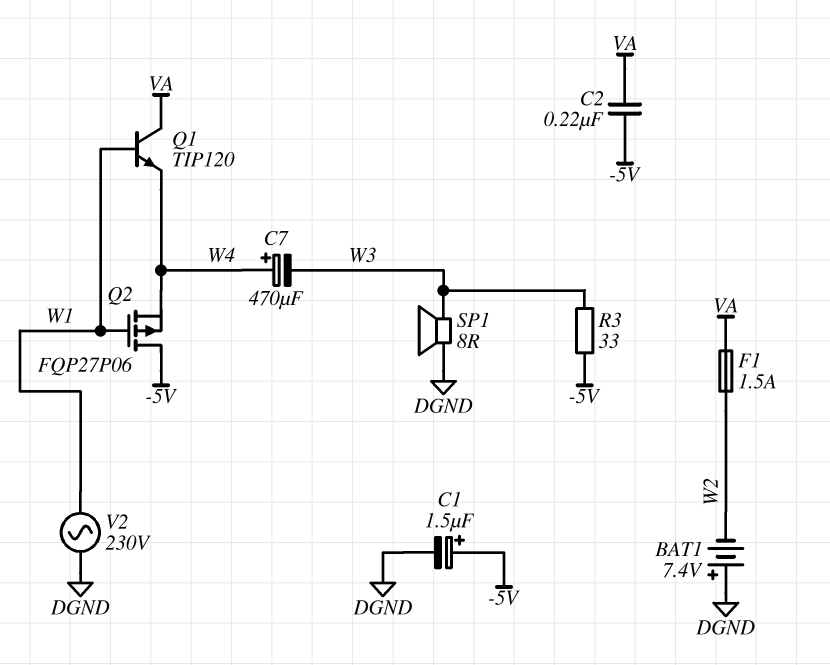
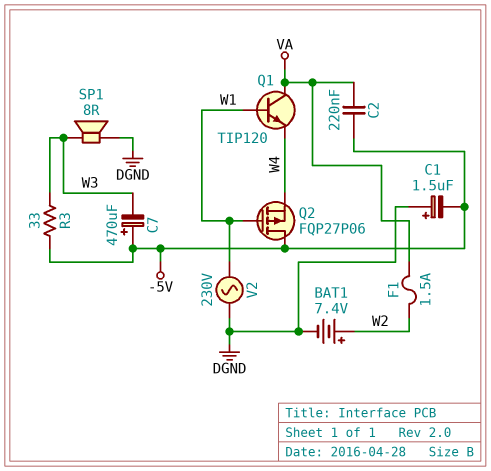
BAT1: 7.4V (plus DGND, minus W2) -> 7.4V (plus W2, minus DGND)
C1: 1.5uF (plus -5V, minus DGND) -> 1.5uF (plus DGND, minus -5V)
C7: 470uF (plus W4, minus W3) -> 470uF (plus -5V, minus W3)

